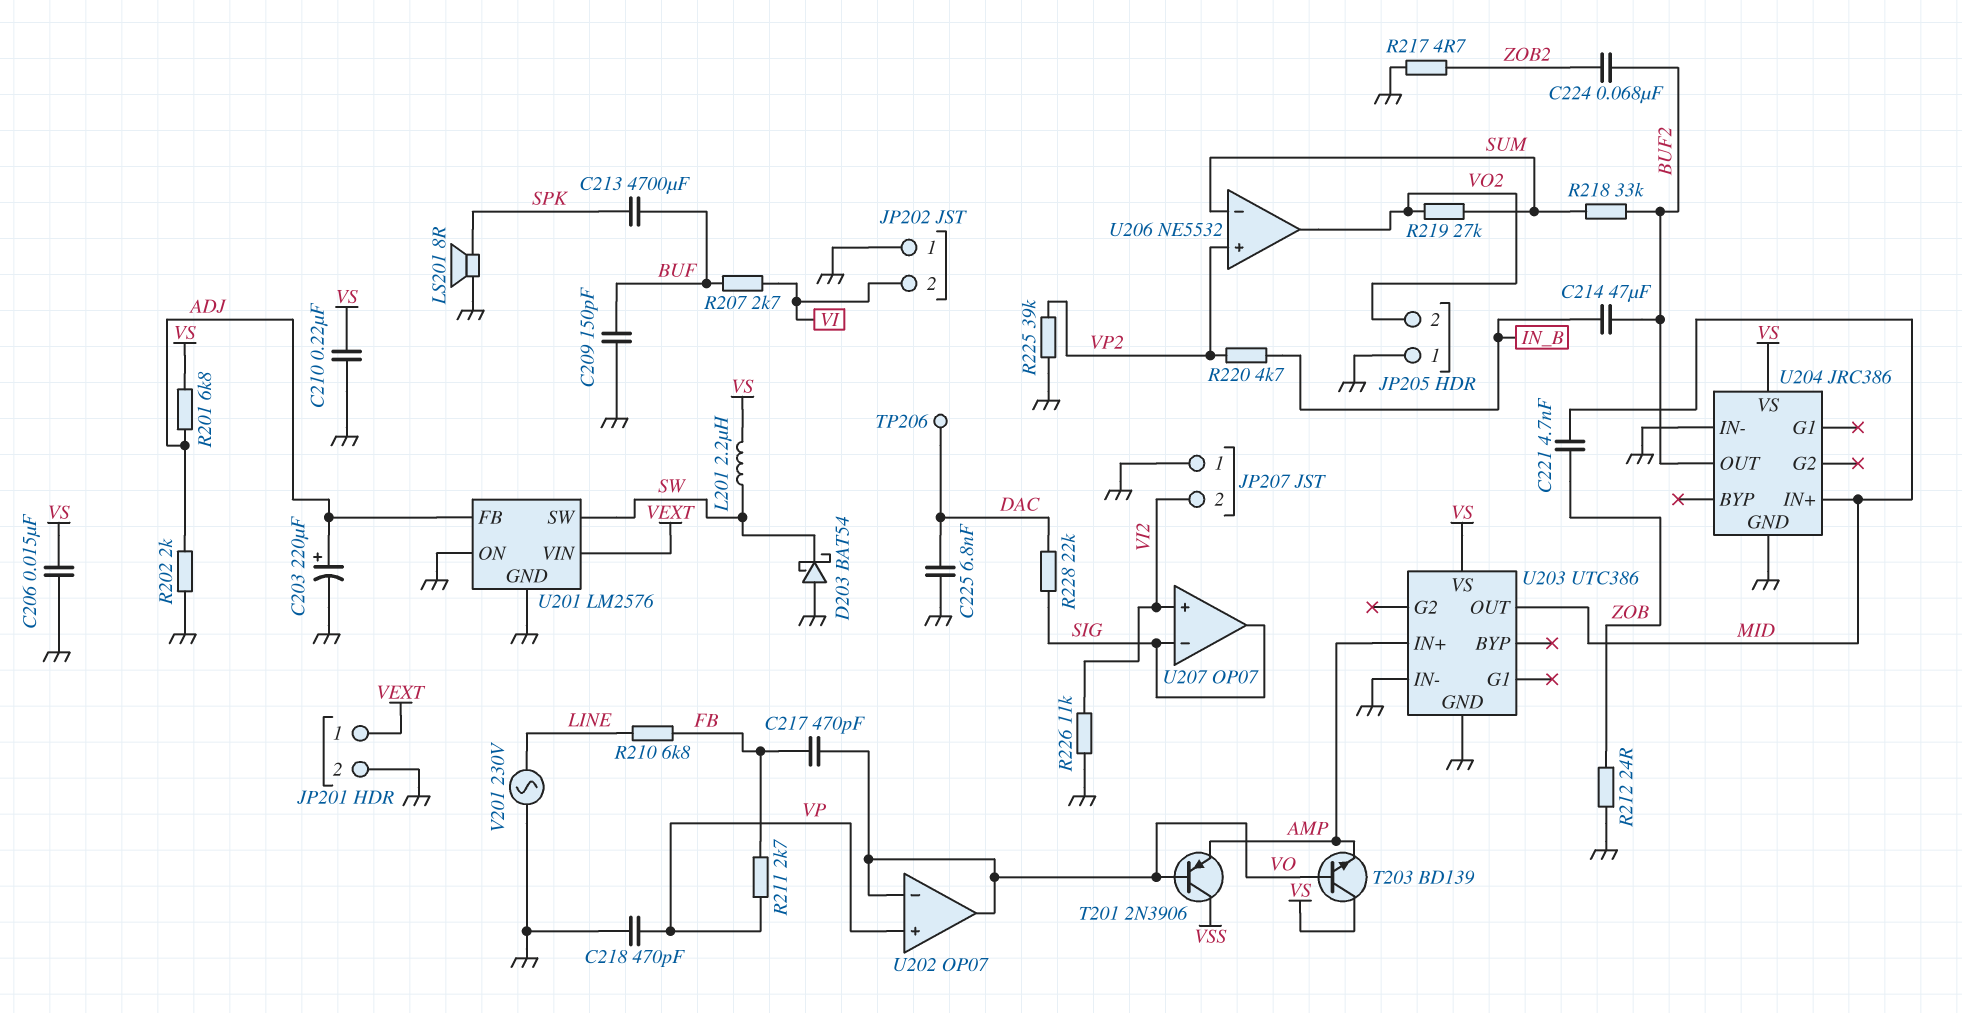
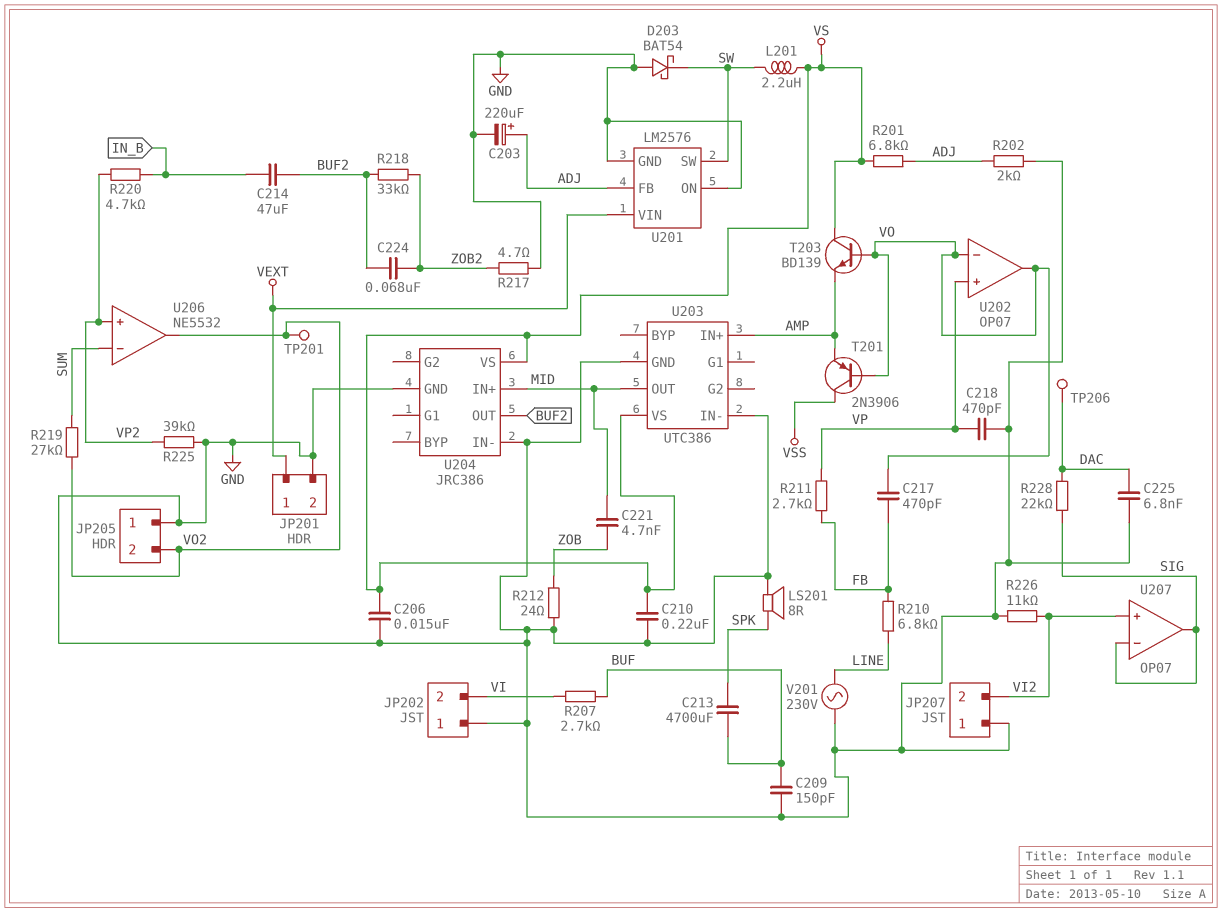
R218: 33k (BUF2, SUM) -> 33k (BUF2, ZOB2)
TP201: none -> test point (VO2)

